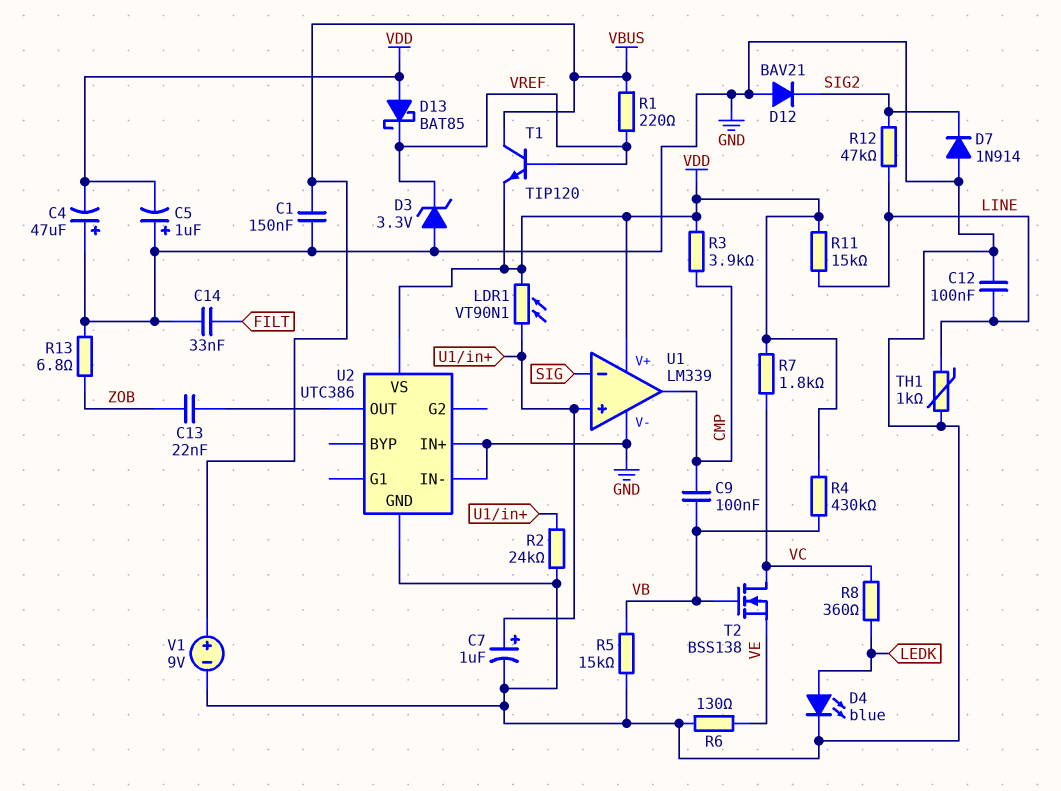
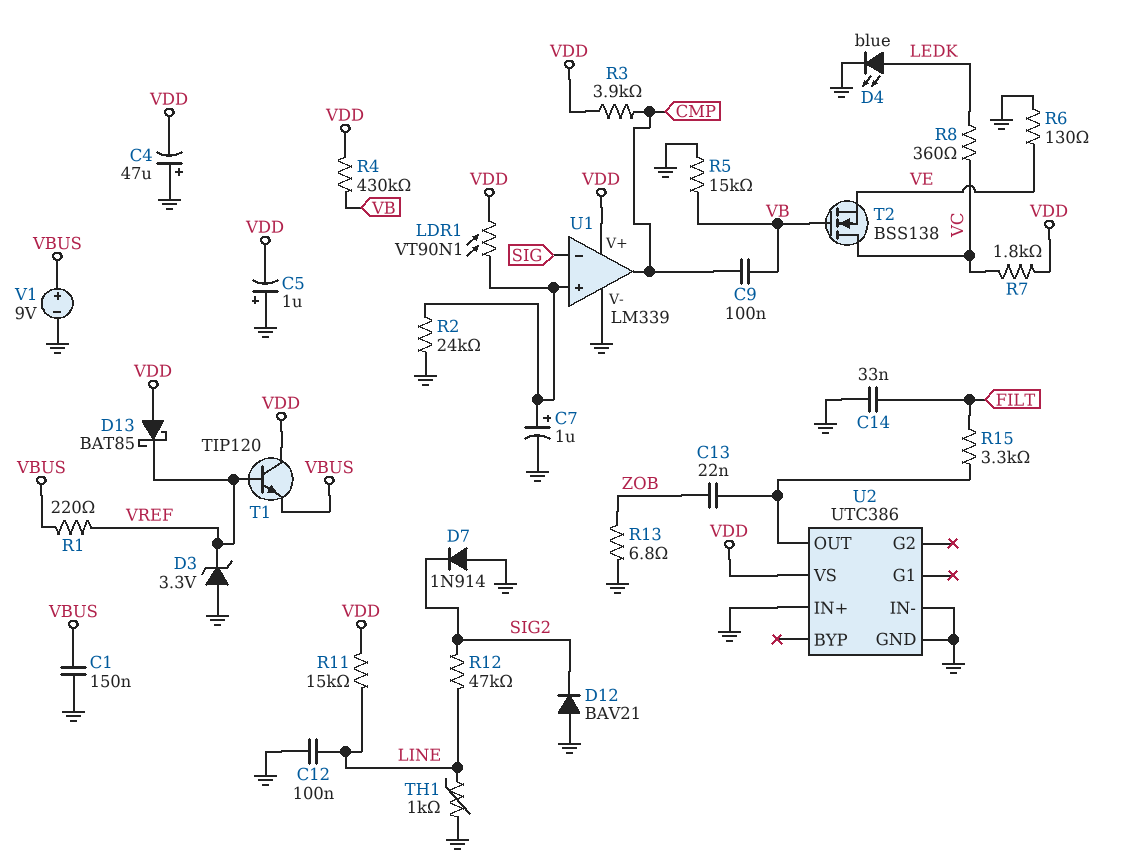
R15: none -> 3.3k (FILT, U2/OUT)
T1: NPN TIP120 (B VREF, C VBUS, E VDD) -> NPN TIP120 (B VREF, C VDD, E VBUS)

